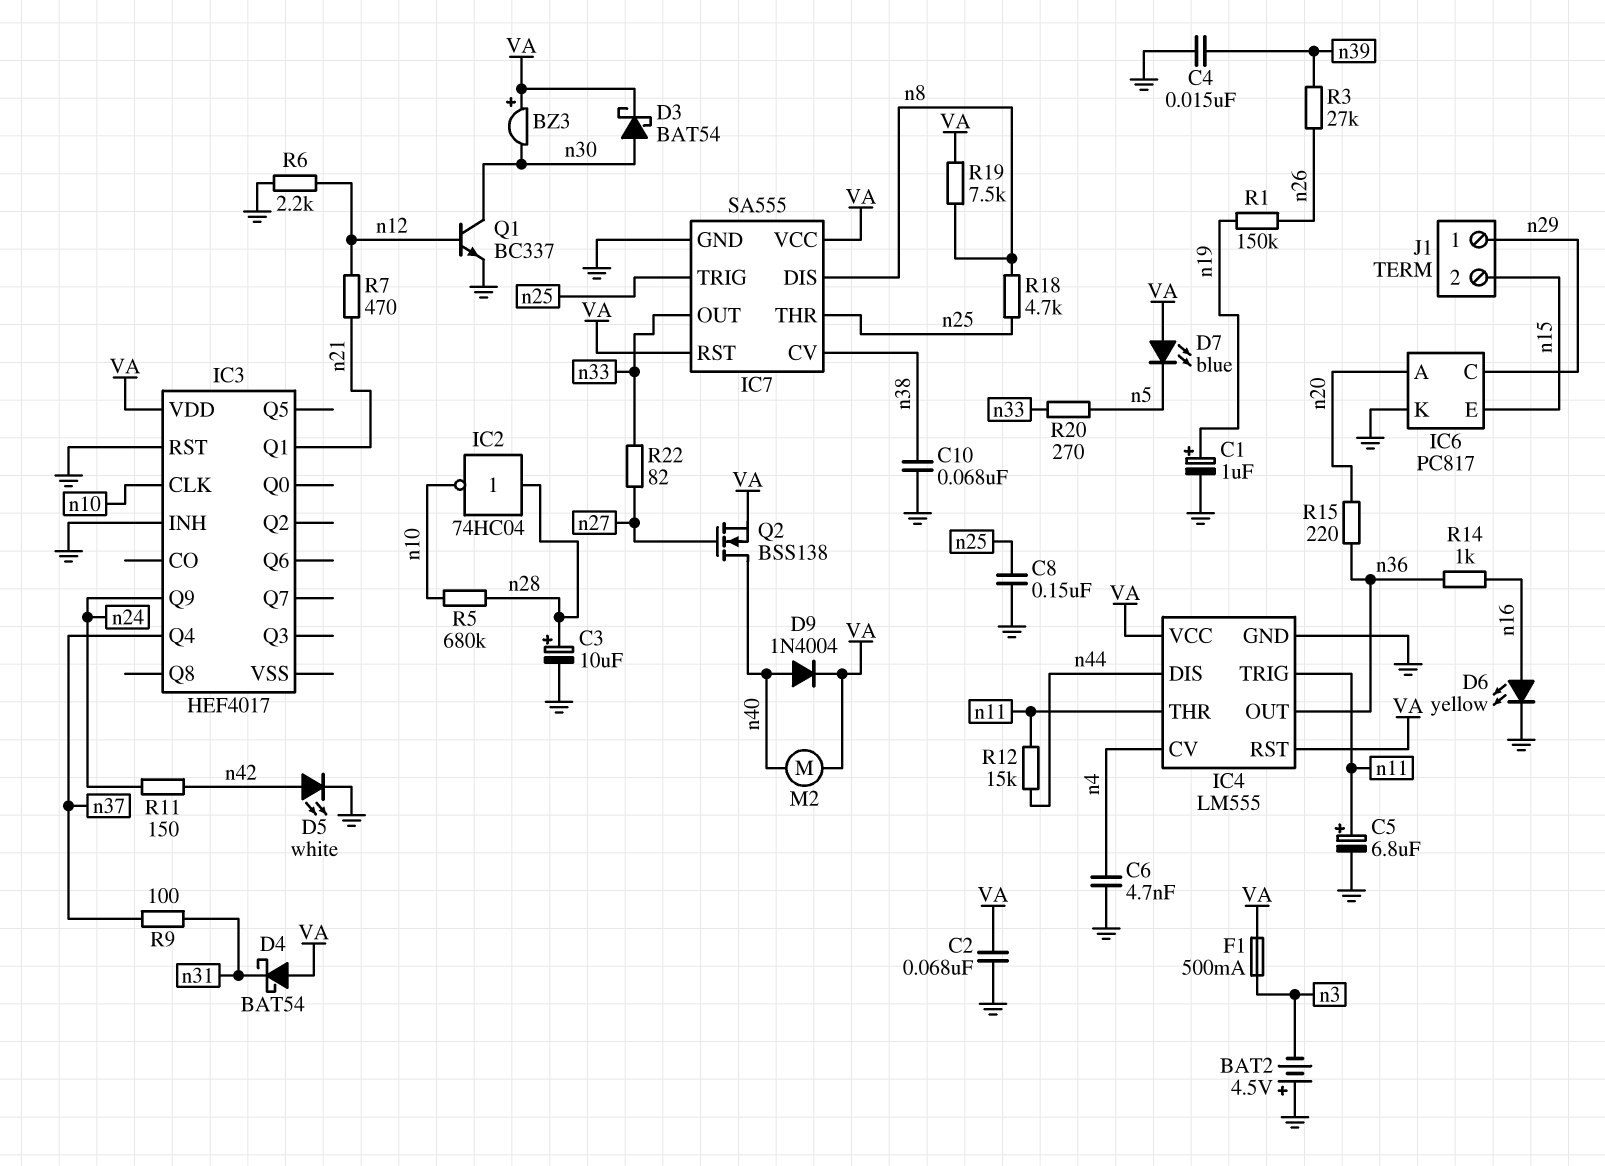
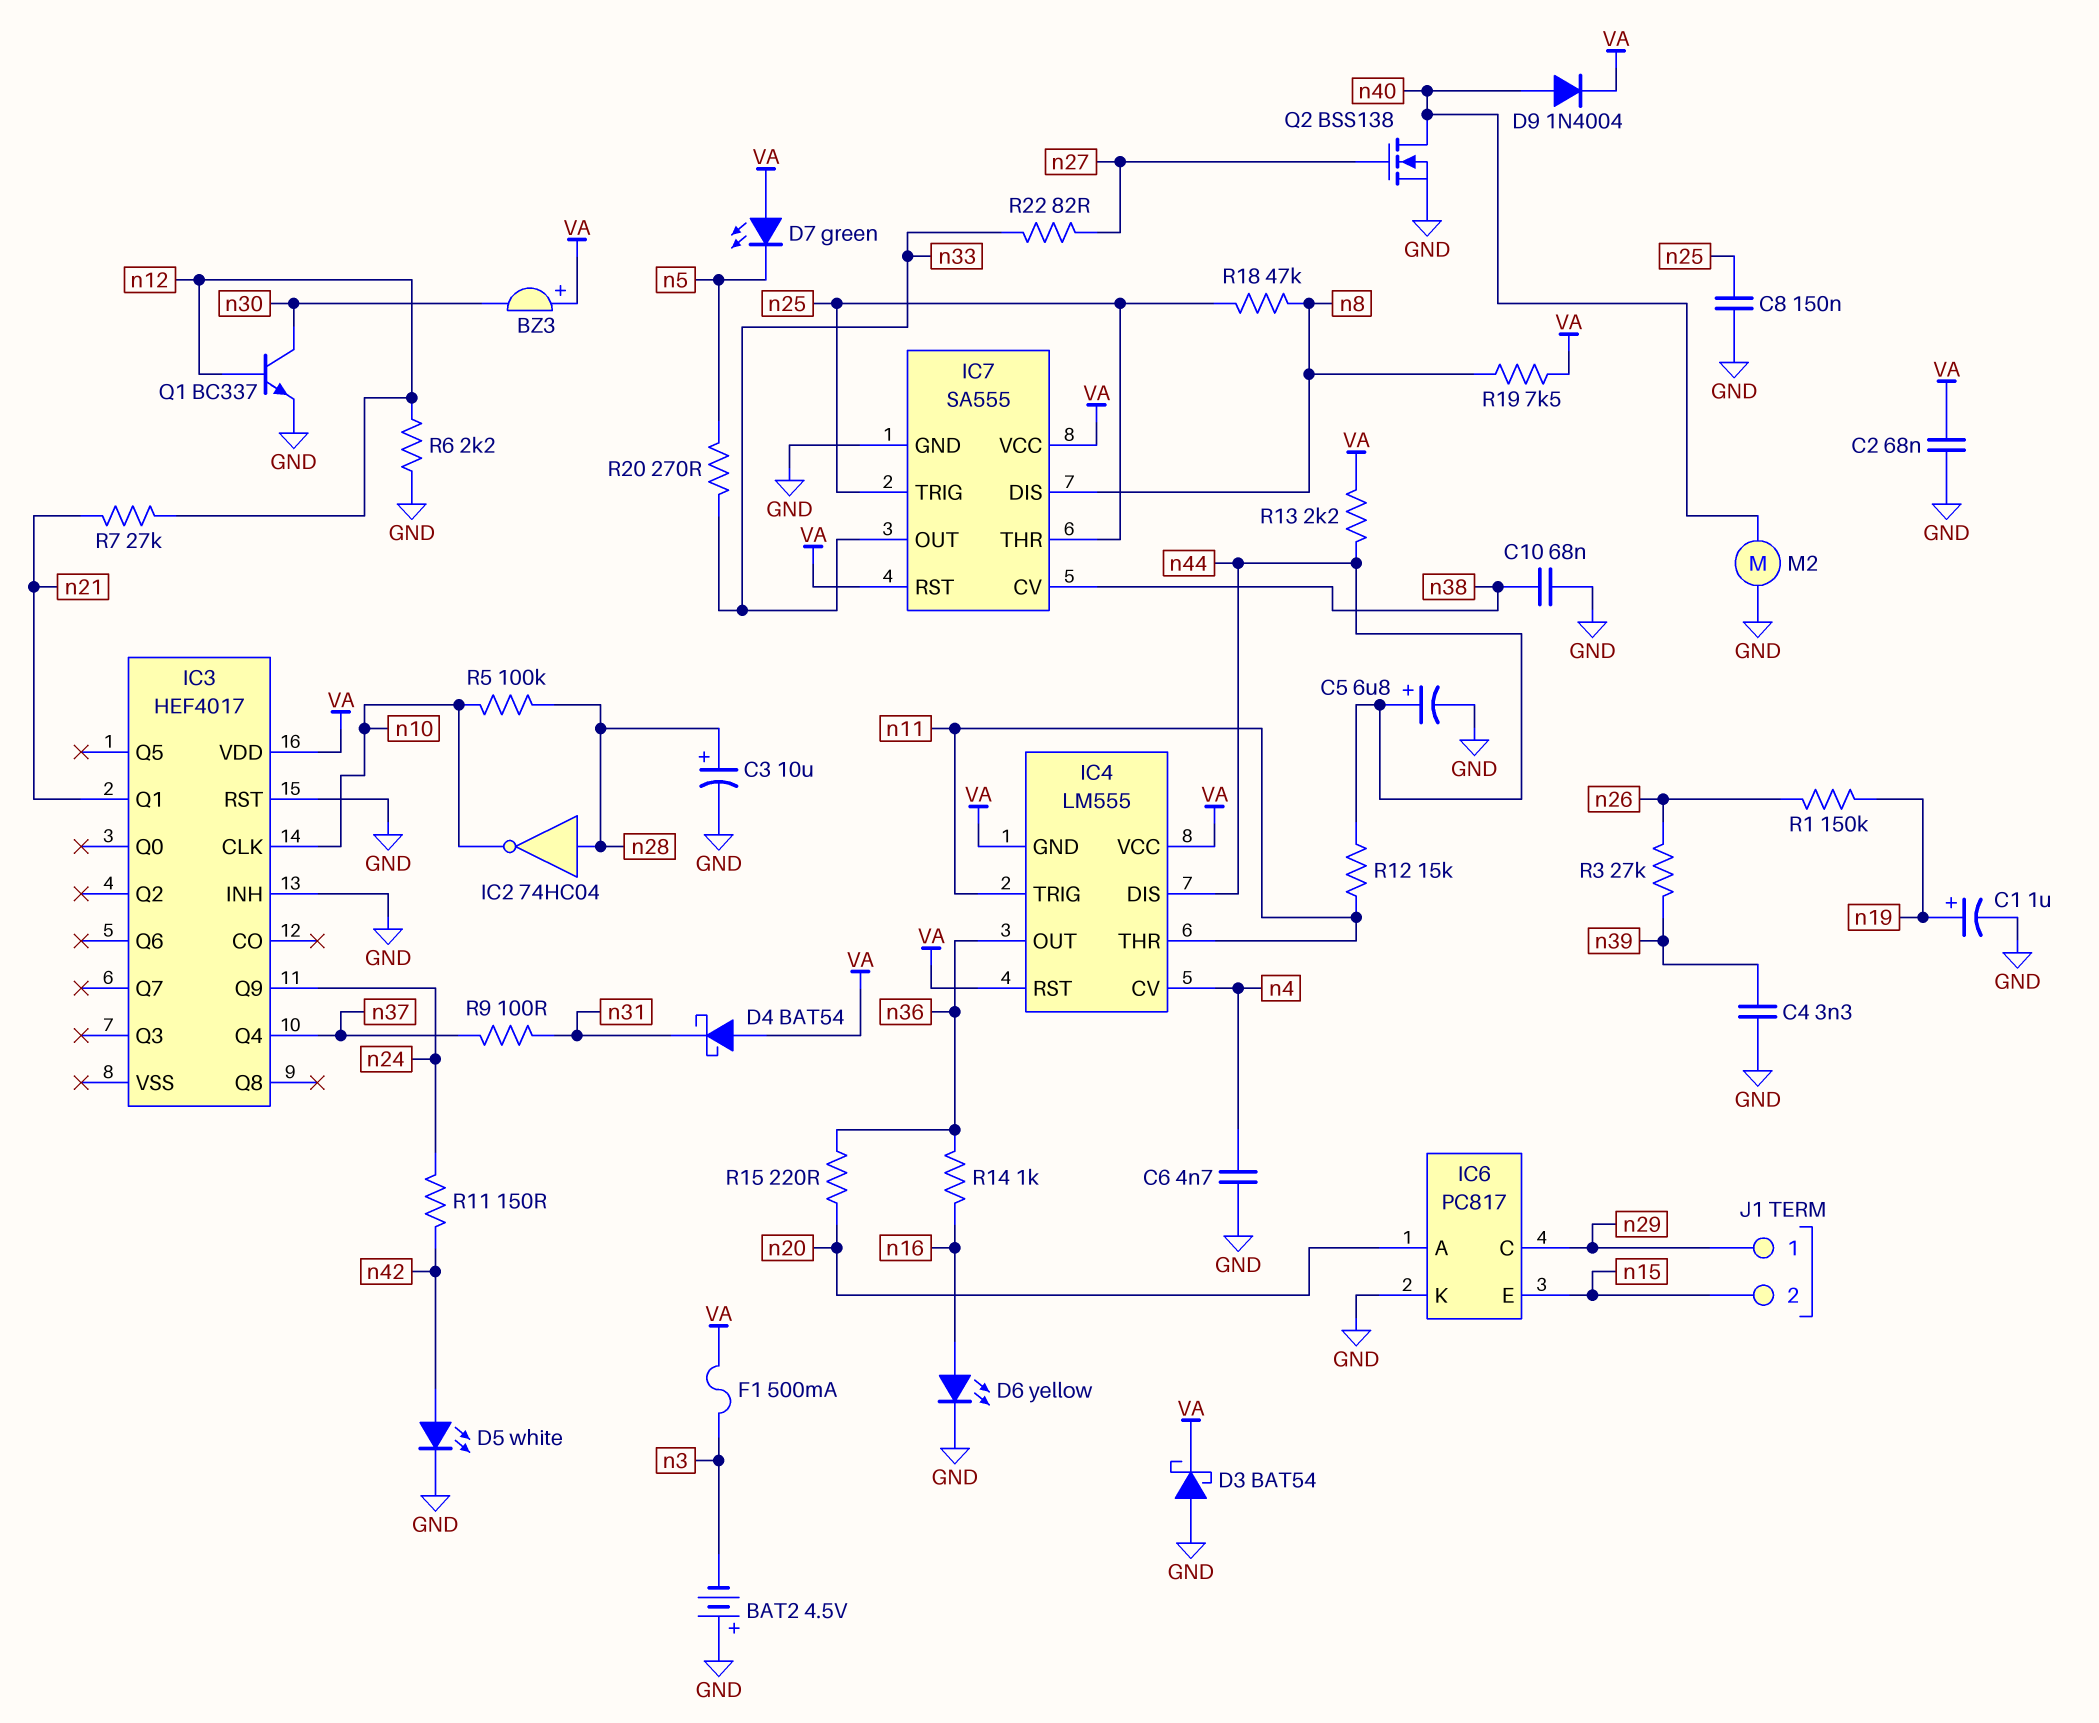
C4: 15nF (GND, n39) -> 3.3nF (GND, n39)
C5: 6.8uF (plus n11, minus GND) -> 6.8uF (plus n44, minus GND)
D3: schottky BAT54 (A n30, K VA) -> schottky BAT54 (A GND, K VA)
D7: LED blue (A VA, K n5) -> LED green (A VA, K n5)
IC4 pin GND: GND -> VA
M2: motor (VA, n40) -> motor (GND, n40)
Q2: NMOS BSS138 (G n27, D n40, S VA) -> NMOS BSS138 (G n27, D n40, S GND)
R5: 680k (n10, n28) -> 100k (n10, n28)
R7: 470 (n12, n21) -> 27k (n12, n21)
R13: none -> 2.2k (VA, n44)
R18: 4.7k (n8, n25) -> 47k (n8, n25)

